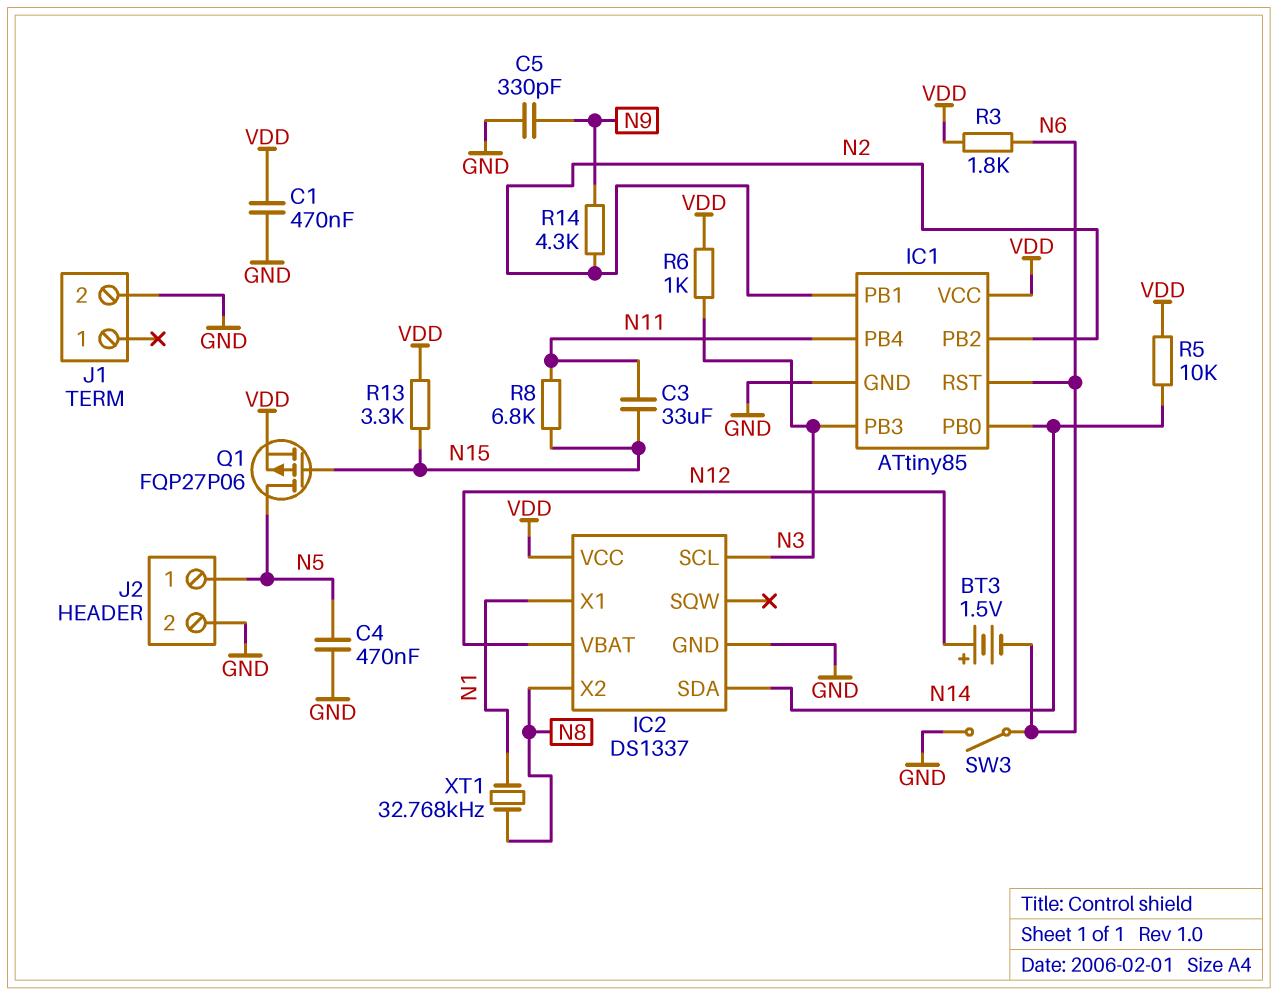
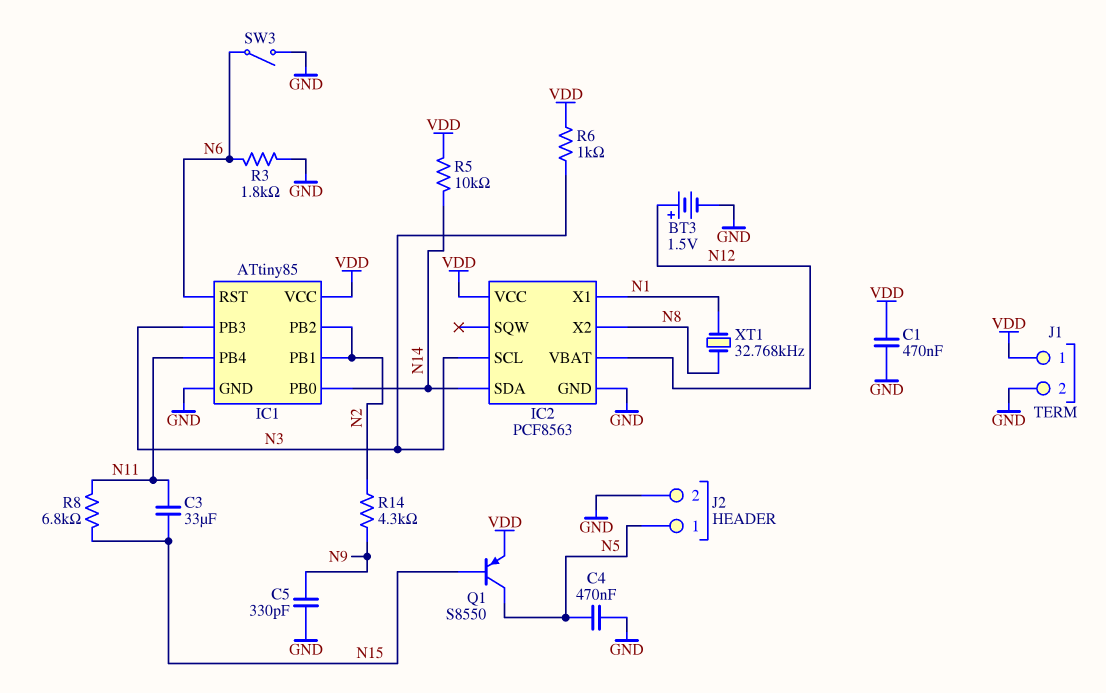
BT3: 1.5V (plus N12, minus N6) -> 1.5V (plus N12, minus GND)
IC2: DS1337 -> PCF8563
J1 pin 1: none -> VDD
Q1: PMOS FQP27P06 (G N15, D N5, S VDD) -> PNP S8550 (B N15, C N5, E VDD)
R3: 1.8k (N6, VDD) -> 1.8k (GND, N6)
R13: 3.3k (N15, VDD) -> none

